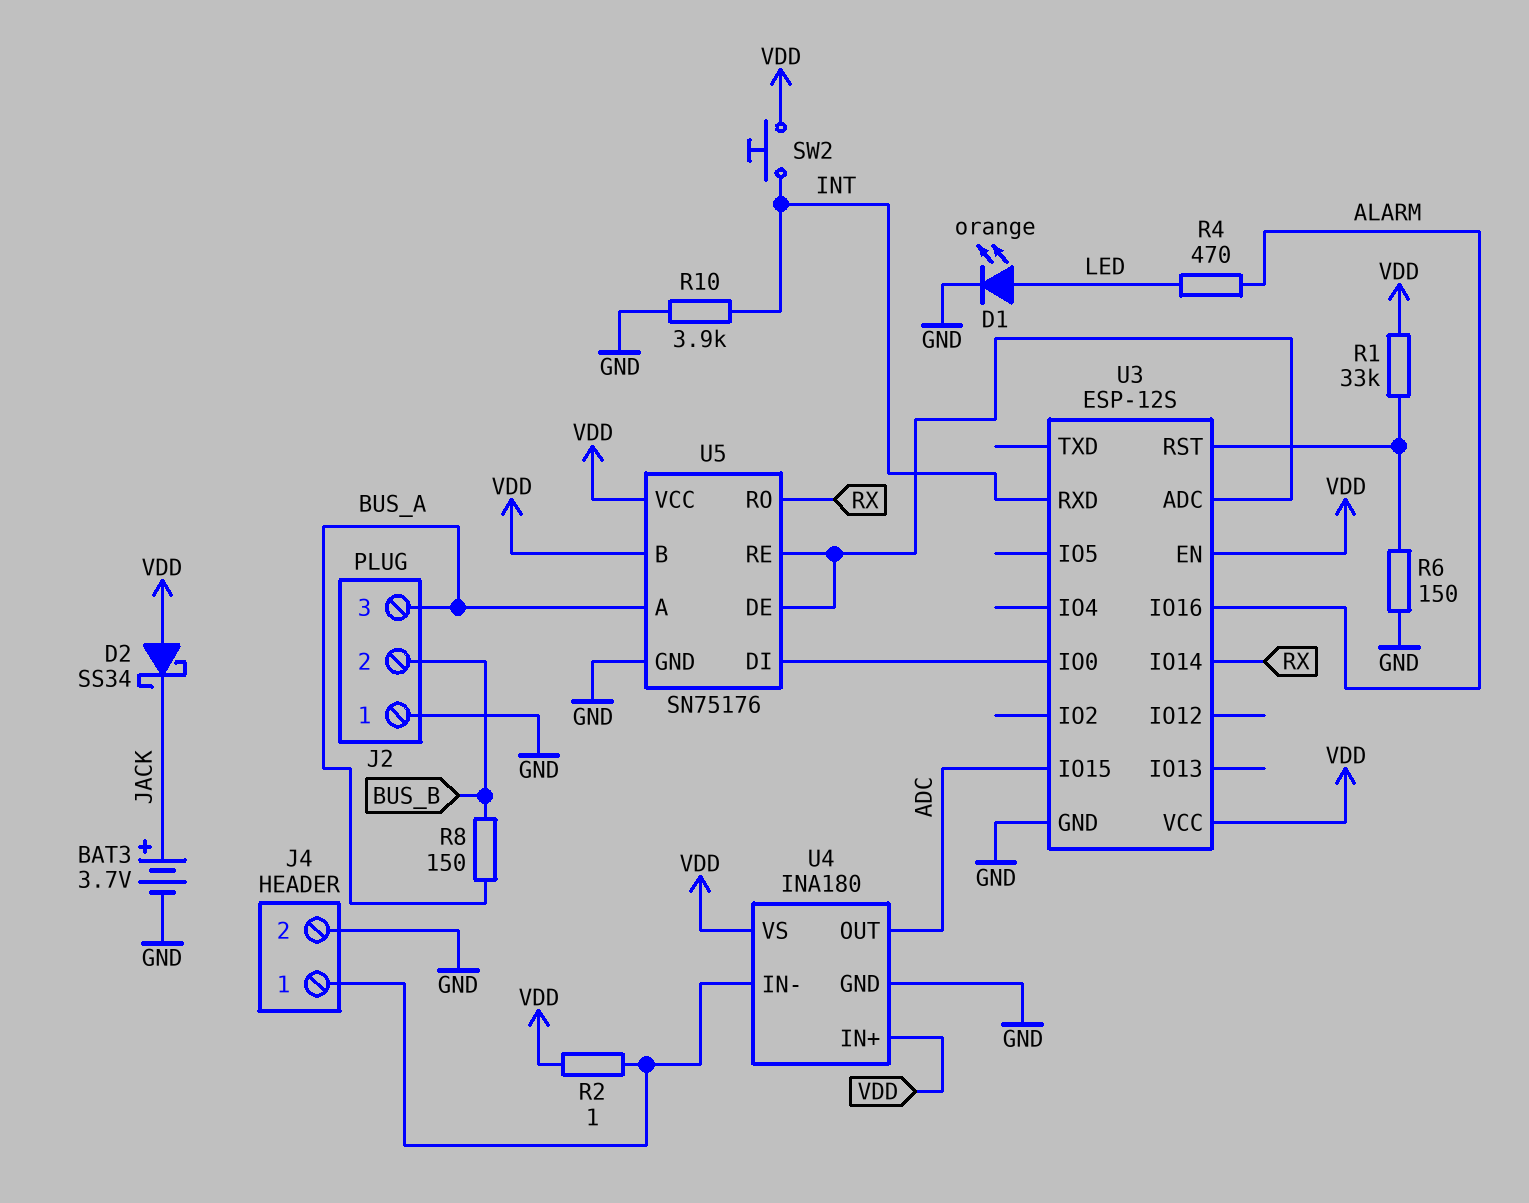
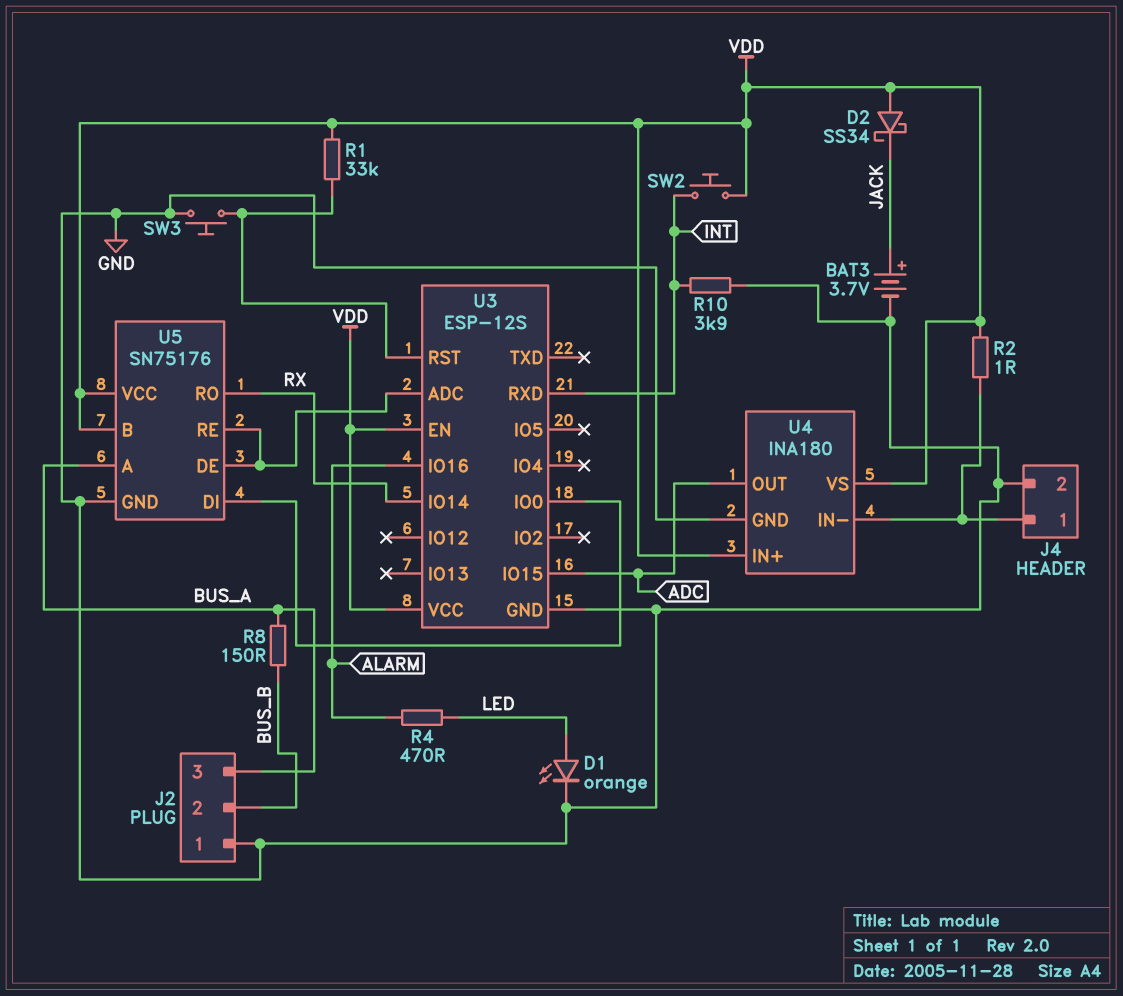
R6: 150 (GND, U3/RST) -> none
SW3: none -> button (GND, U3/RST)

